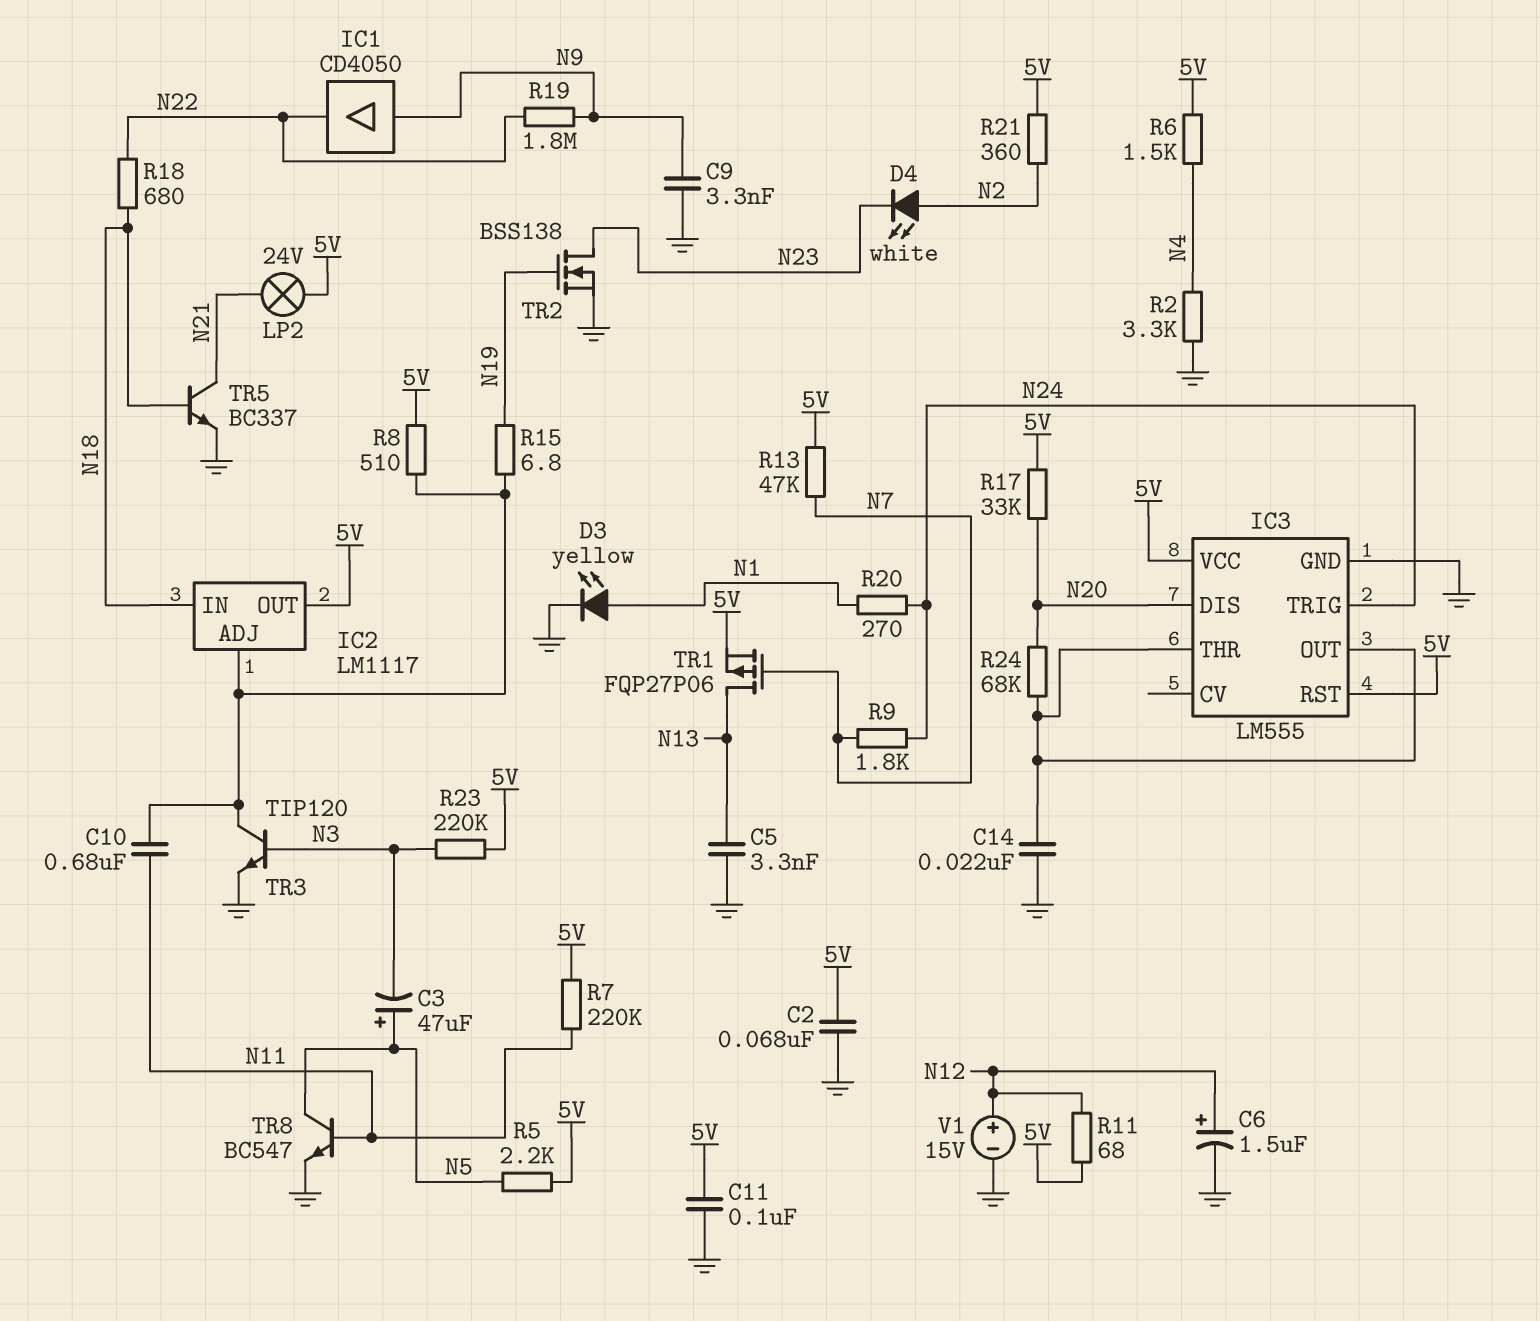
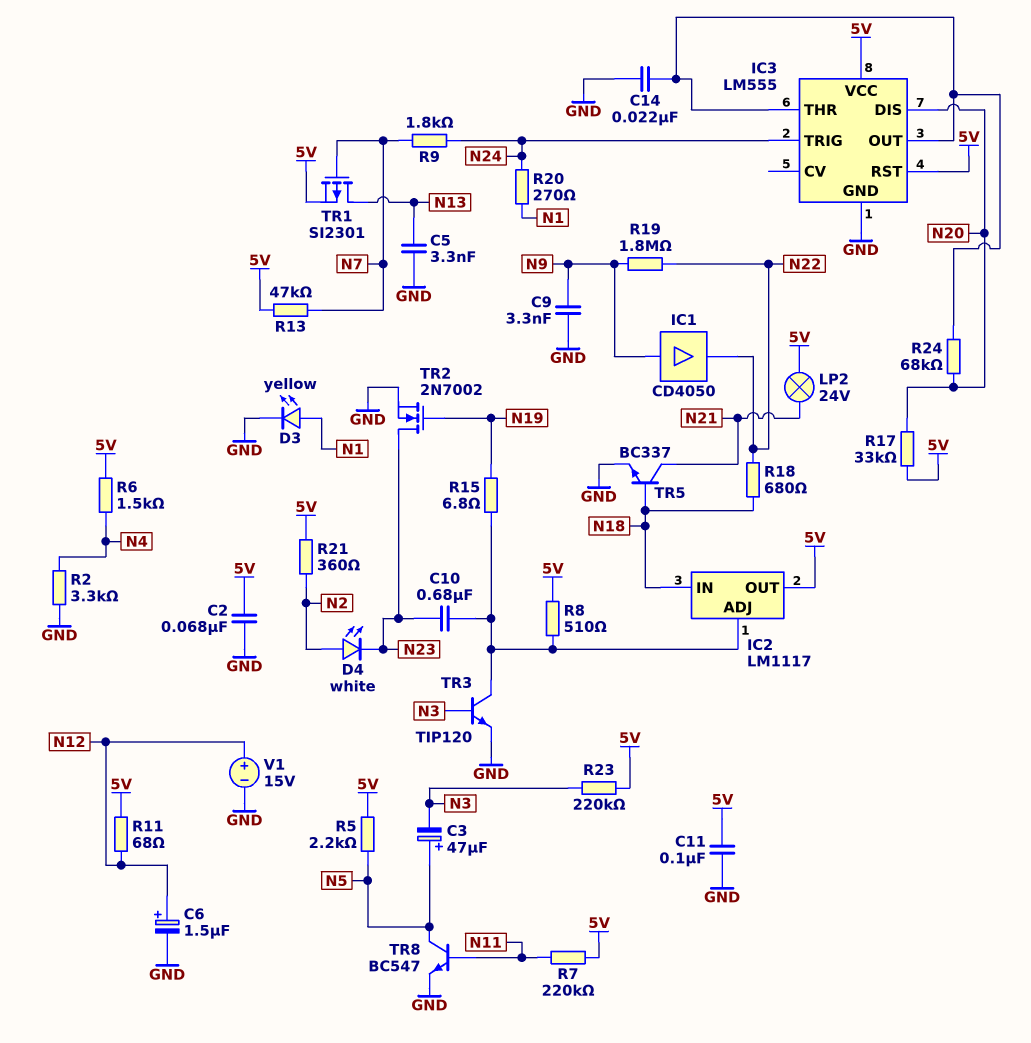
C10: 680nF (IC2/ADJ, N11) -> 680nF (IC2/ADJ, N23)
TR1: PMOS FQP27P06 (G N7, D N13, S 5V) -> PMOS SI2301 (G N7, D N13, S 5V)
TR2: NMOS BSS138 (G N19, D N23, S GND) -> NMOS 2N7002 (G N19, D N23, S GND)

